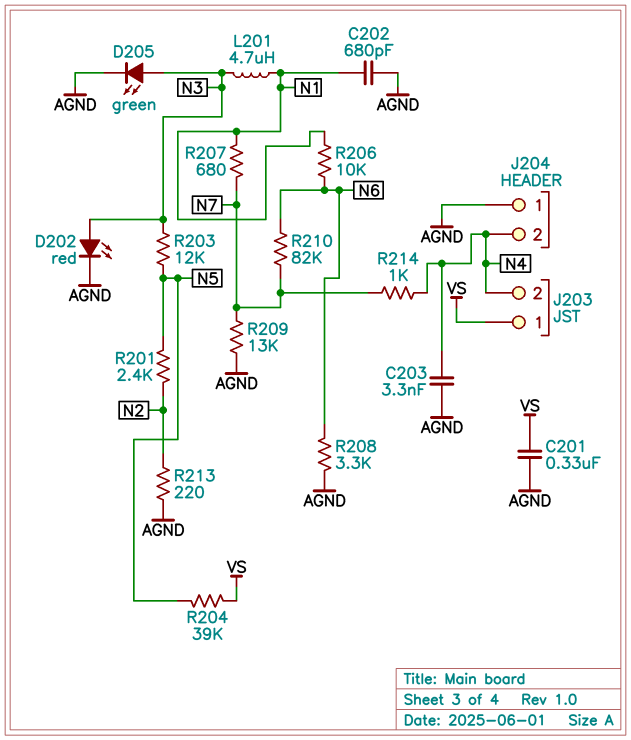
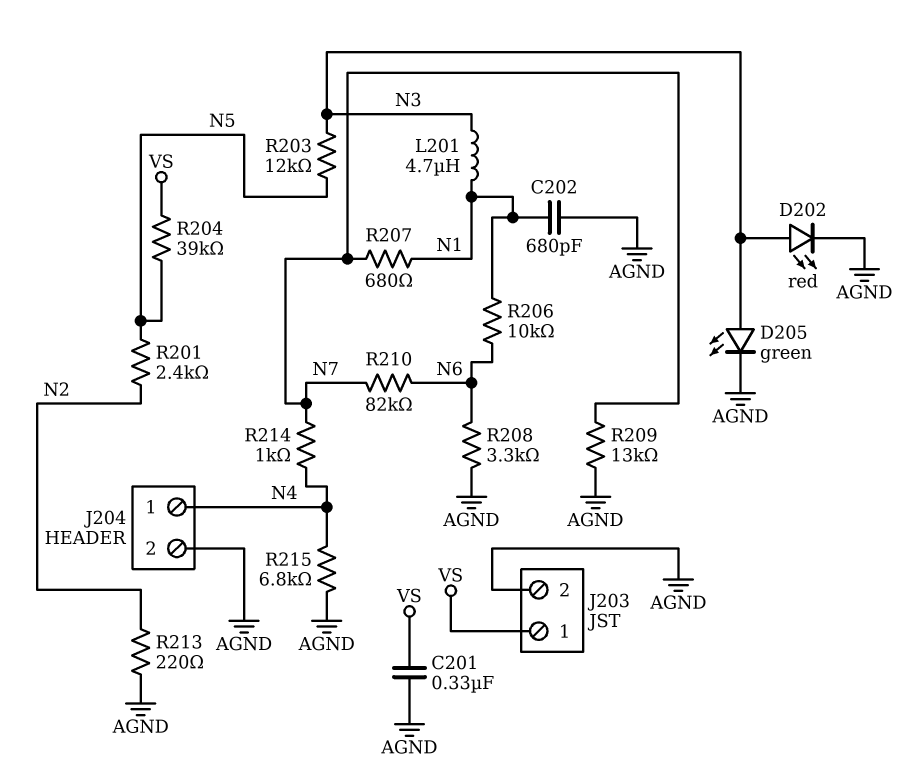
C203: 3.3nF (AGND, N4) -> none
J203 pin 2: N4 -> AGND
J204 pin 1: AGND -> N4
J204 pin 2: N4 -> AGND
R215: none -> 6.8k (AGND, N4)

